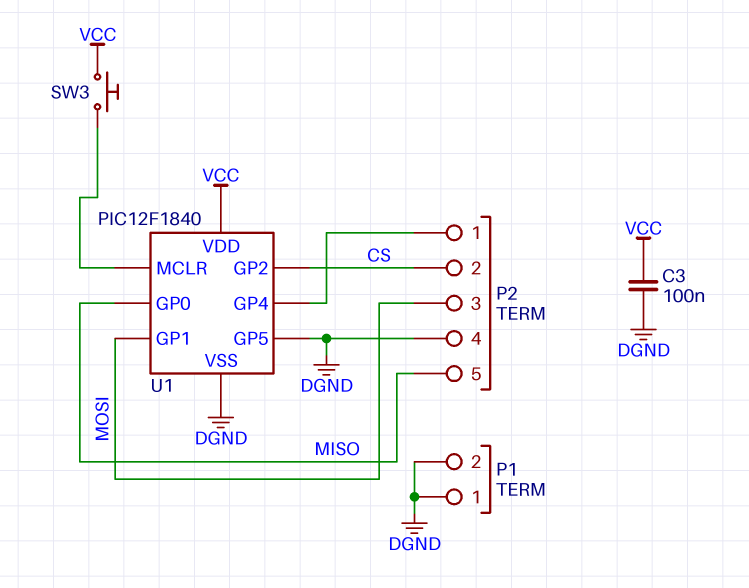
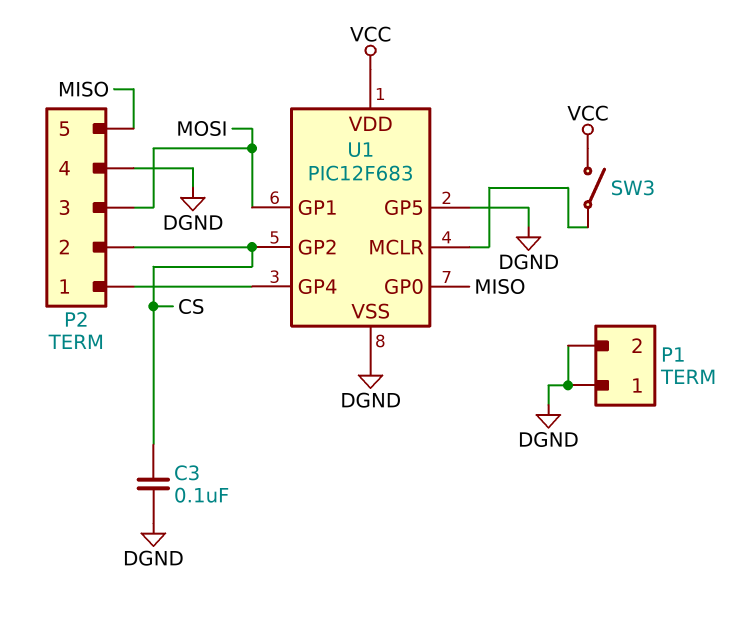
C3: 100nF (DGND, VCC) -> 100nF (CS, DGND)
SW3: button (U1/MCLR, VCC) -> switch (U1/MCLR, VCC)
U1: PIC12F1840 -> PIC12F683

